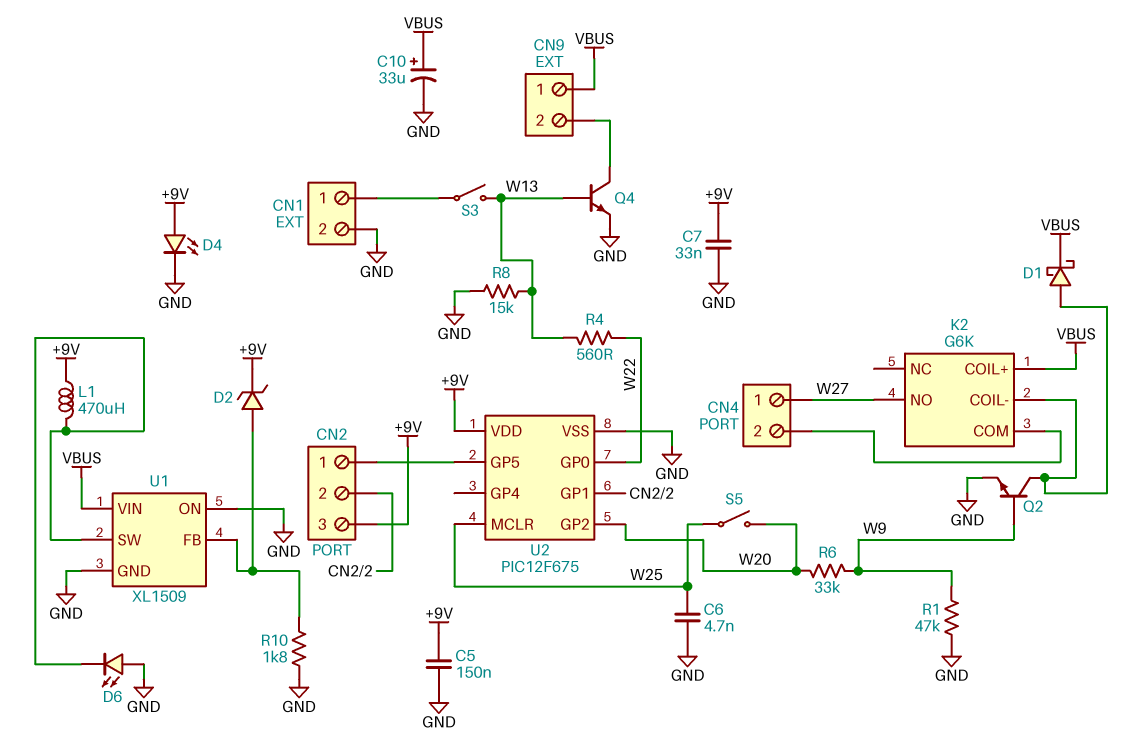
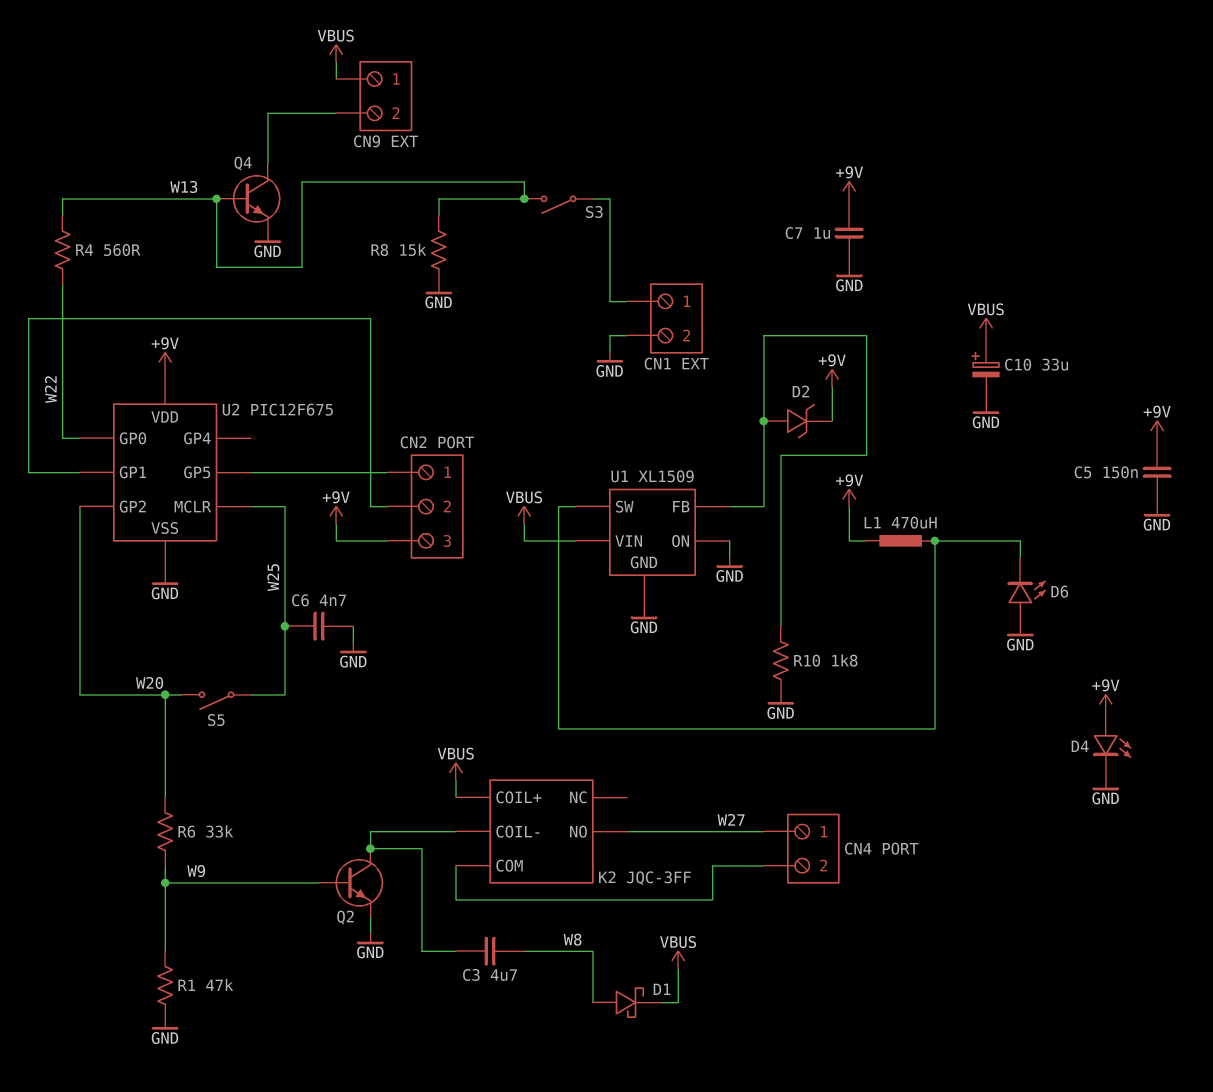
C3: none -> 4.7uF (K2/COIL-, W8)
C7: 33nF (+9V, GND) -> 1uF (+9V, GND)
D1: schottky (A K2/COIL-, K VBUS) -> schottky (A W8, K VBUS)
K2: G6K -> JQC-3FF

